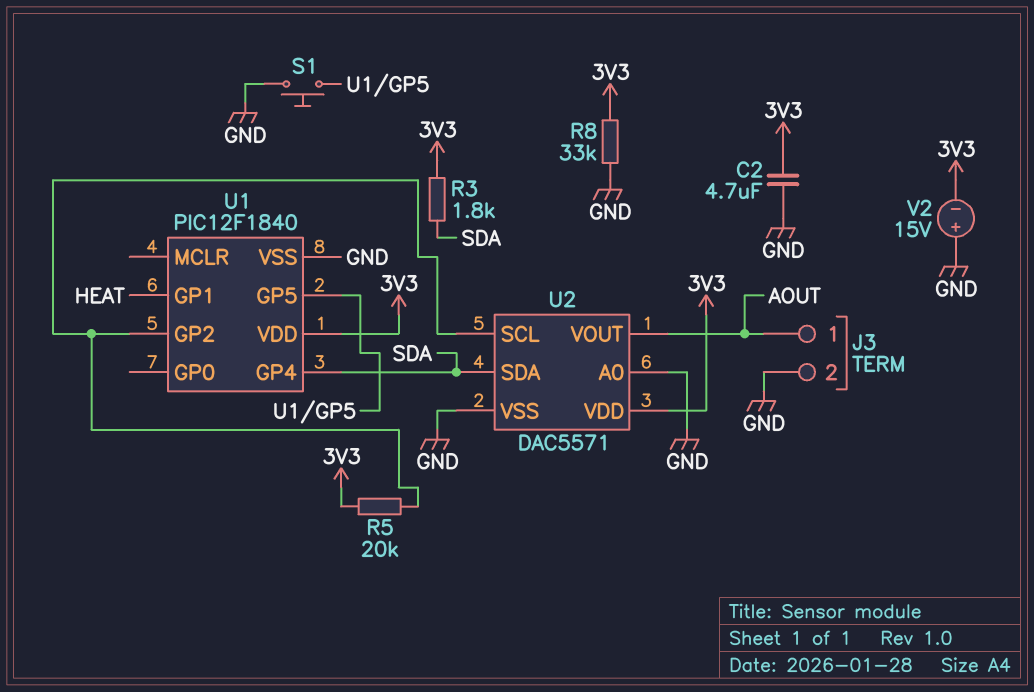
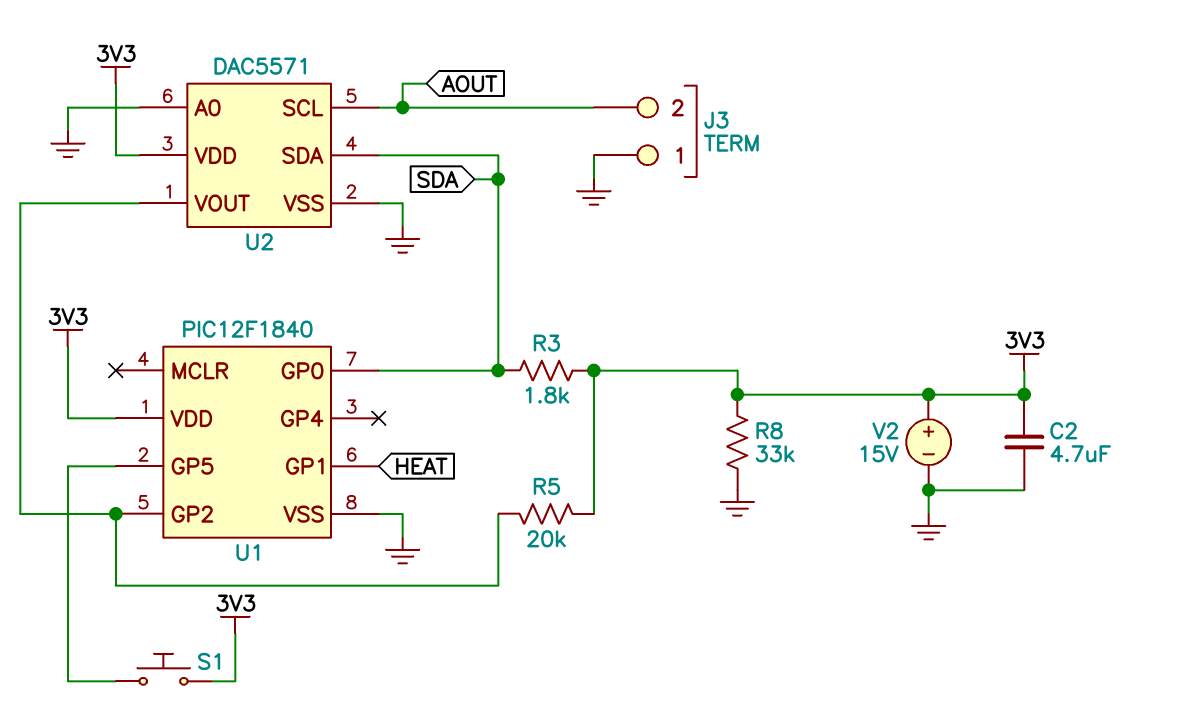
J3 pin 1: AOUT -> GND
J3 pin 2: GND -> AOUT
S1: button (GND, U1/GP5) -> button (3V3, U1/GP5)
U1 pin GP0: none -> SDA
U1 pin GP4: SDA -> none
U2 pin SCL: U1/GP2 -> AOUT
U2 pin VOUT: AOUT -> U1/GP2
V2: 15V (plus GND, minus 3V3) -> 15V (plus 3V3, minus GND)

